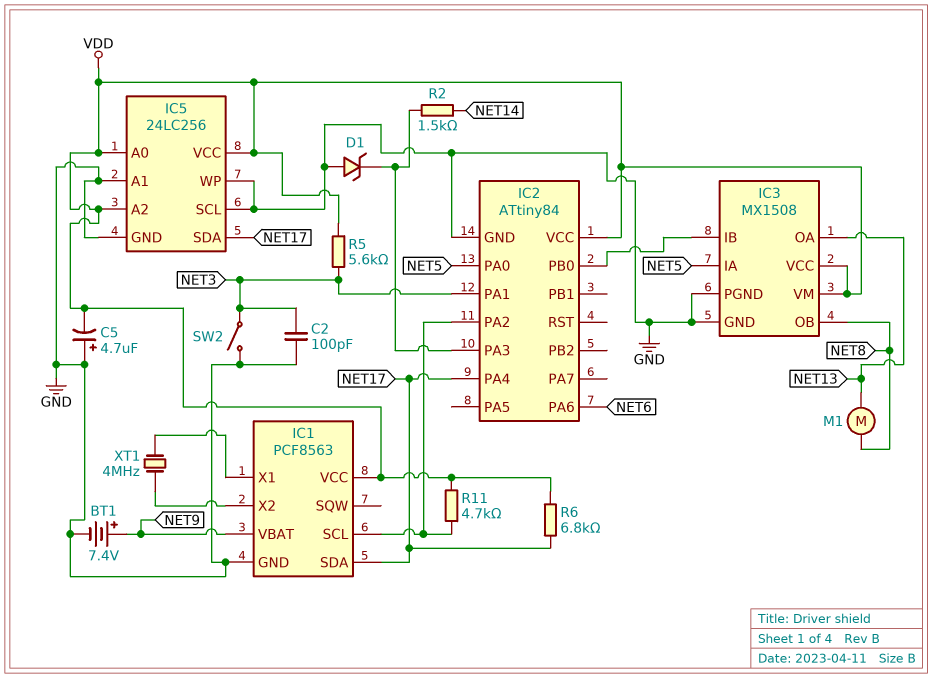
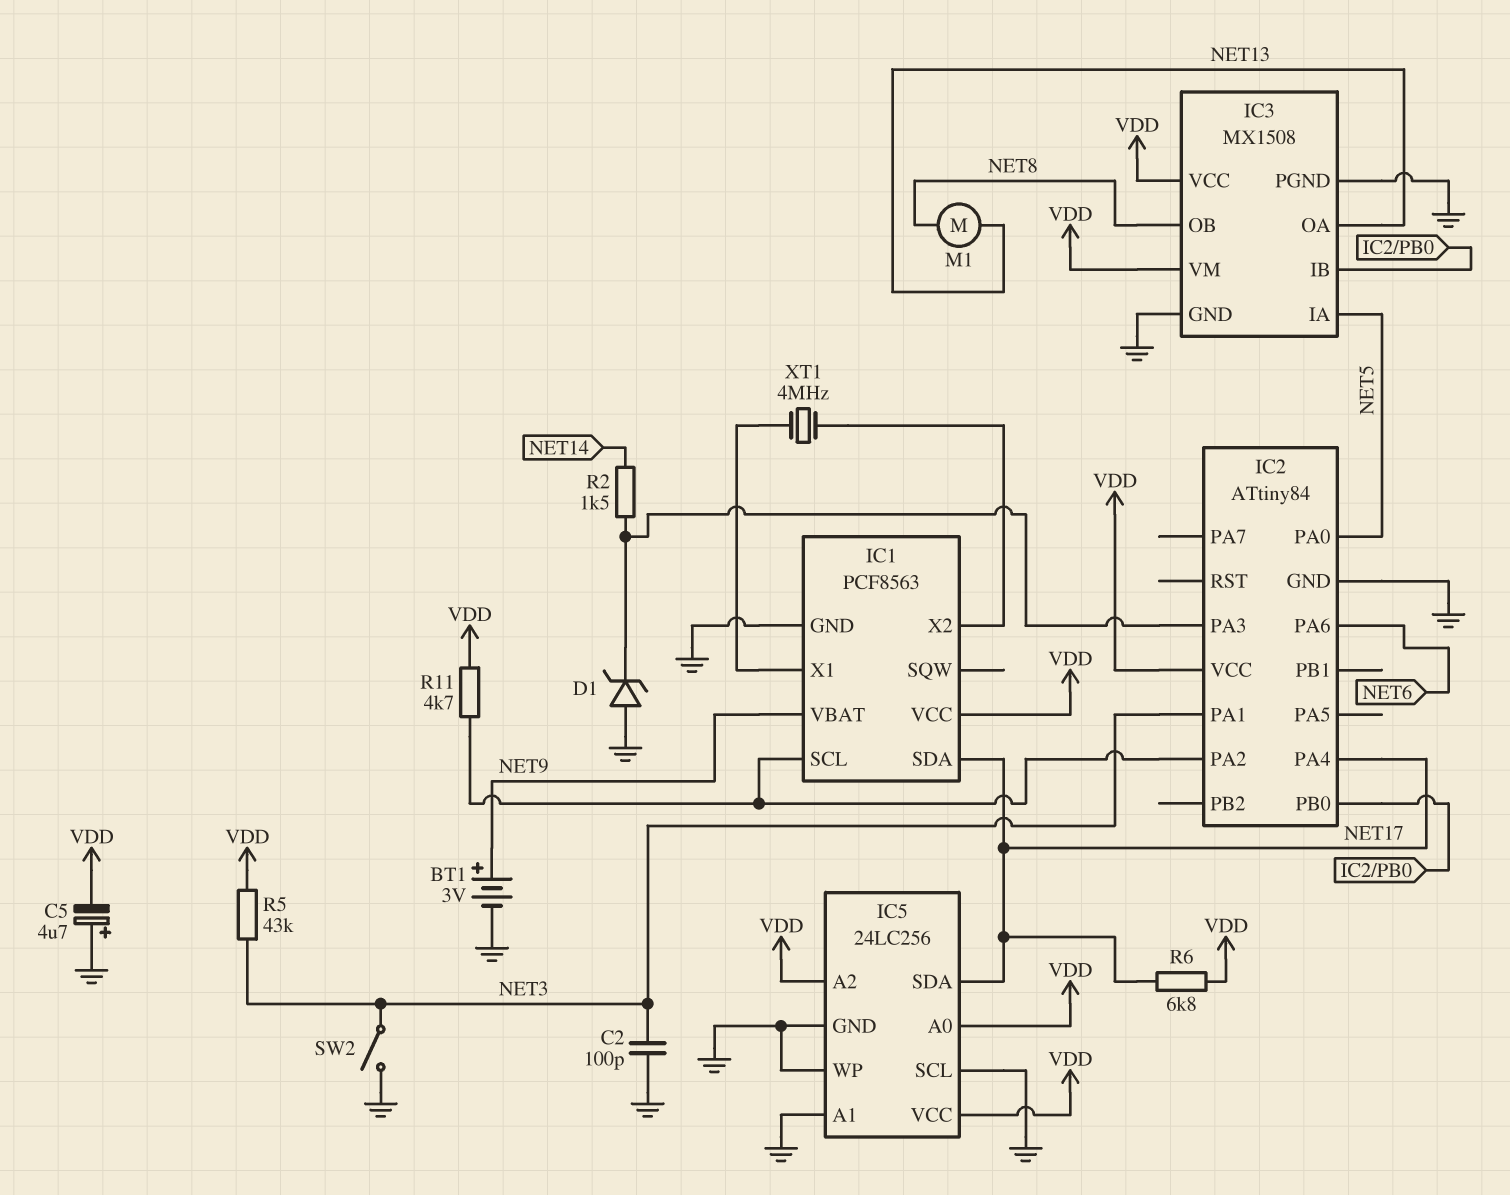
BT1: 7.4V (plus NET9, minus GND) -> 3V (plus NET9, minus GND)
R5: 5.6k (NET3, VDD) -> 43k (NET3, VDD)

